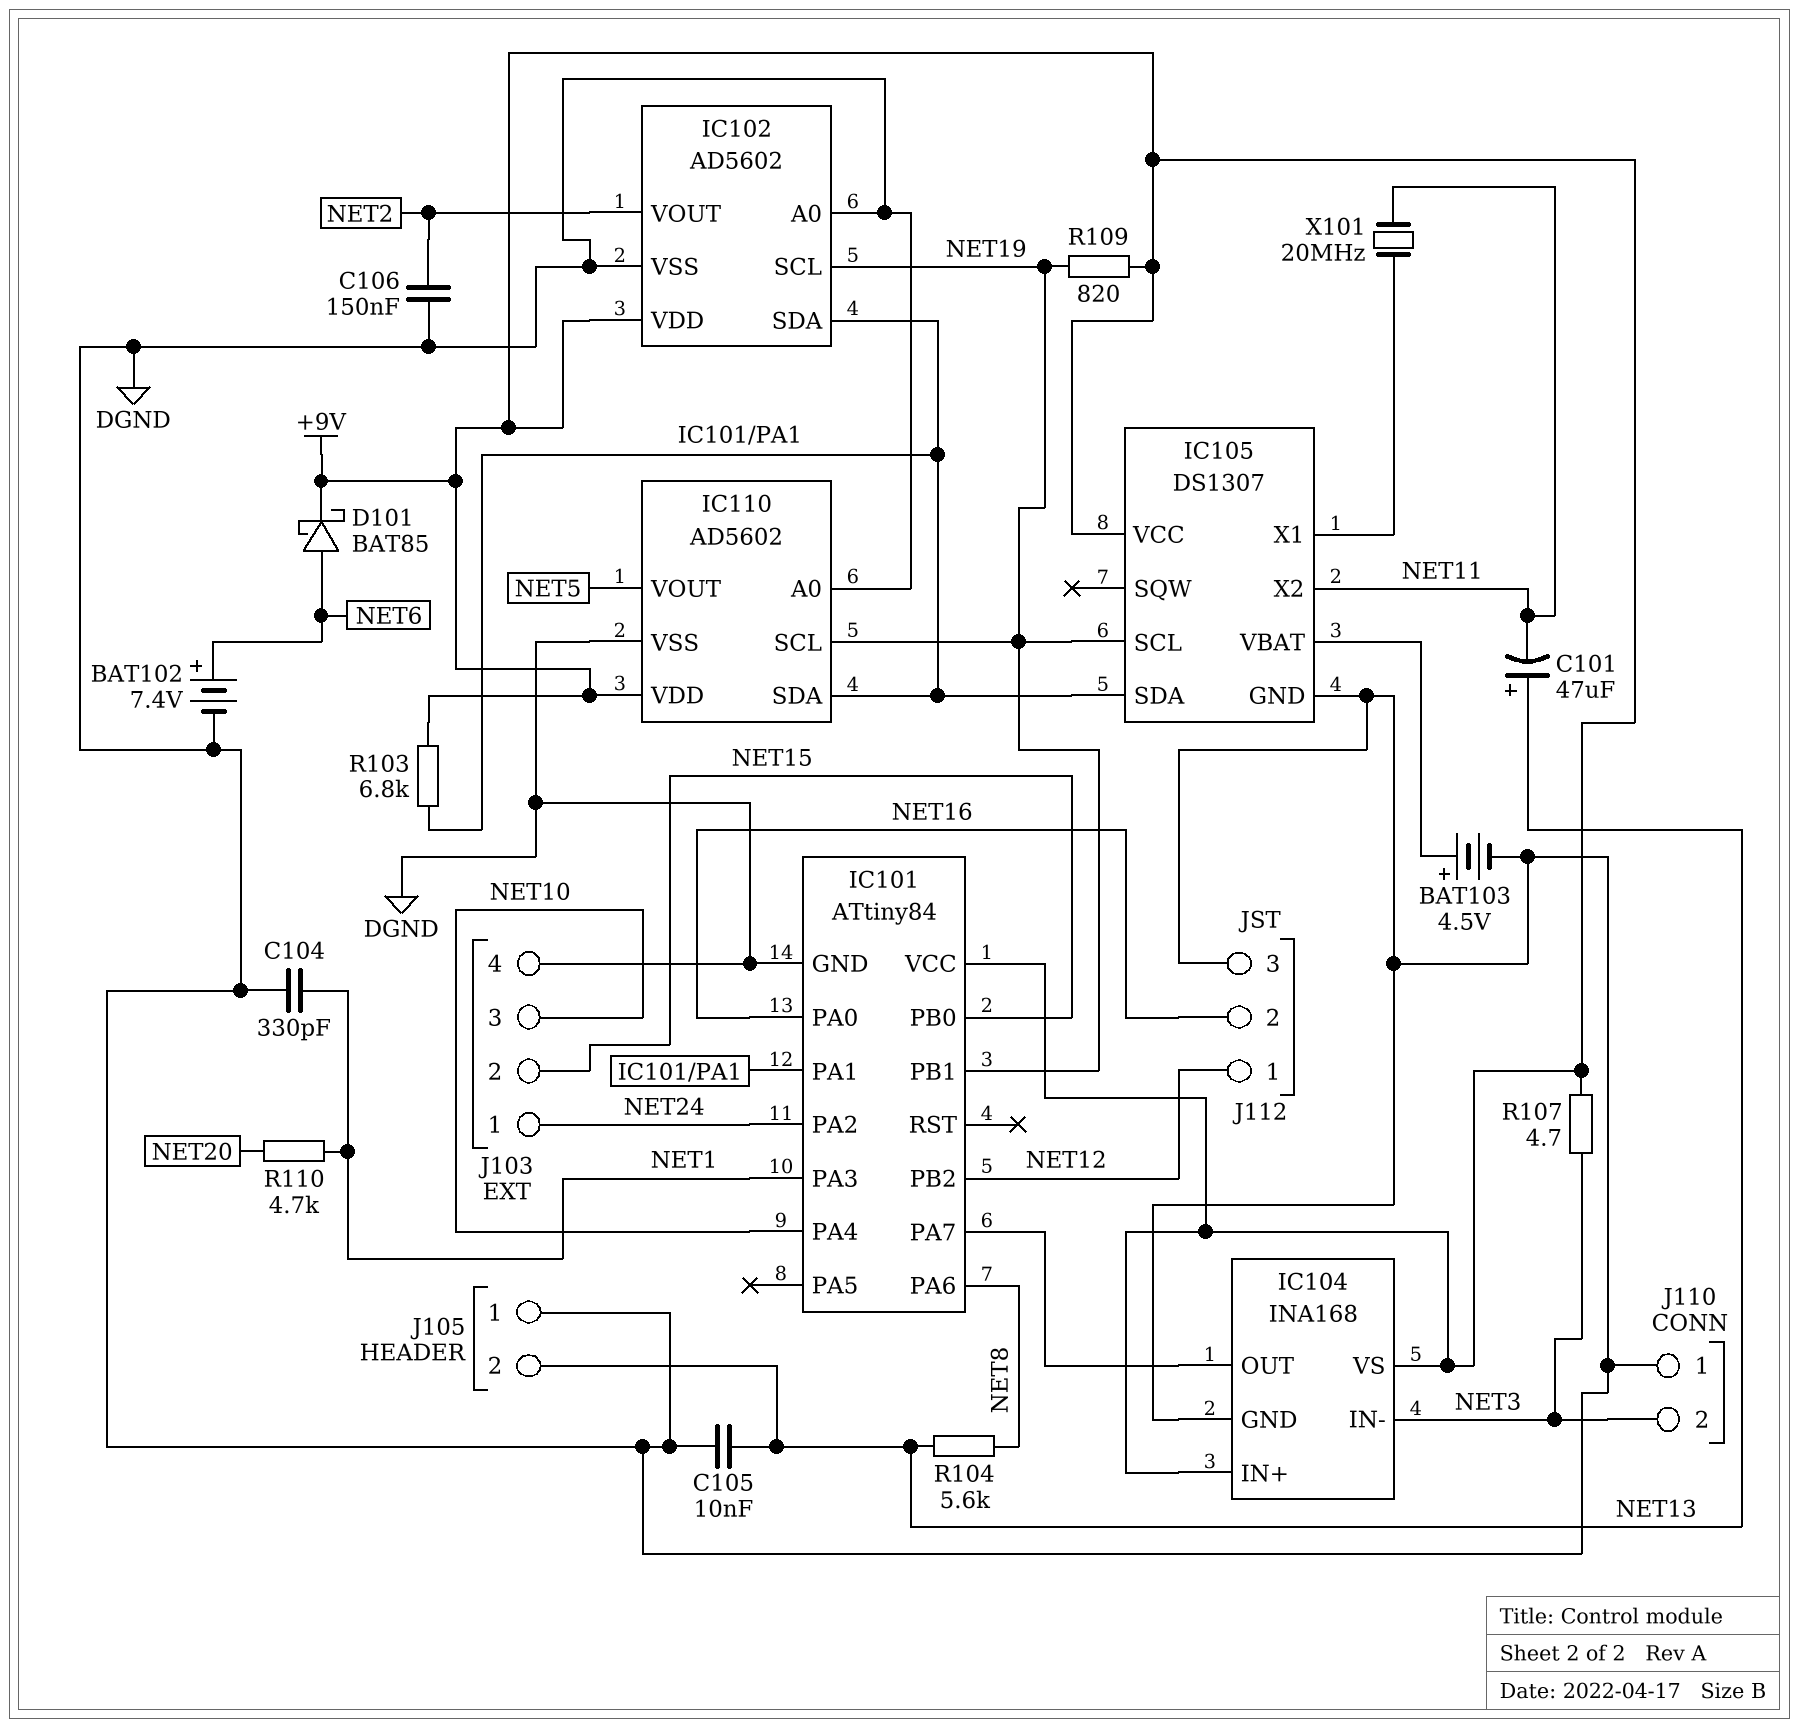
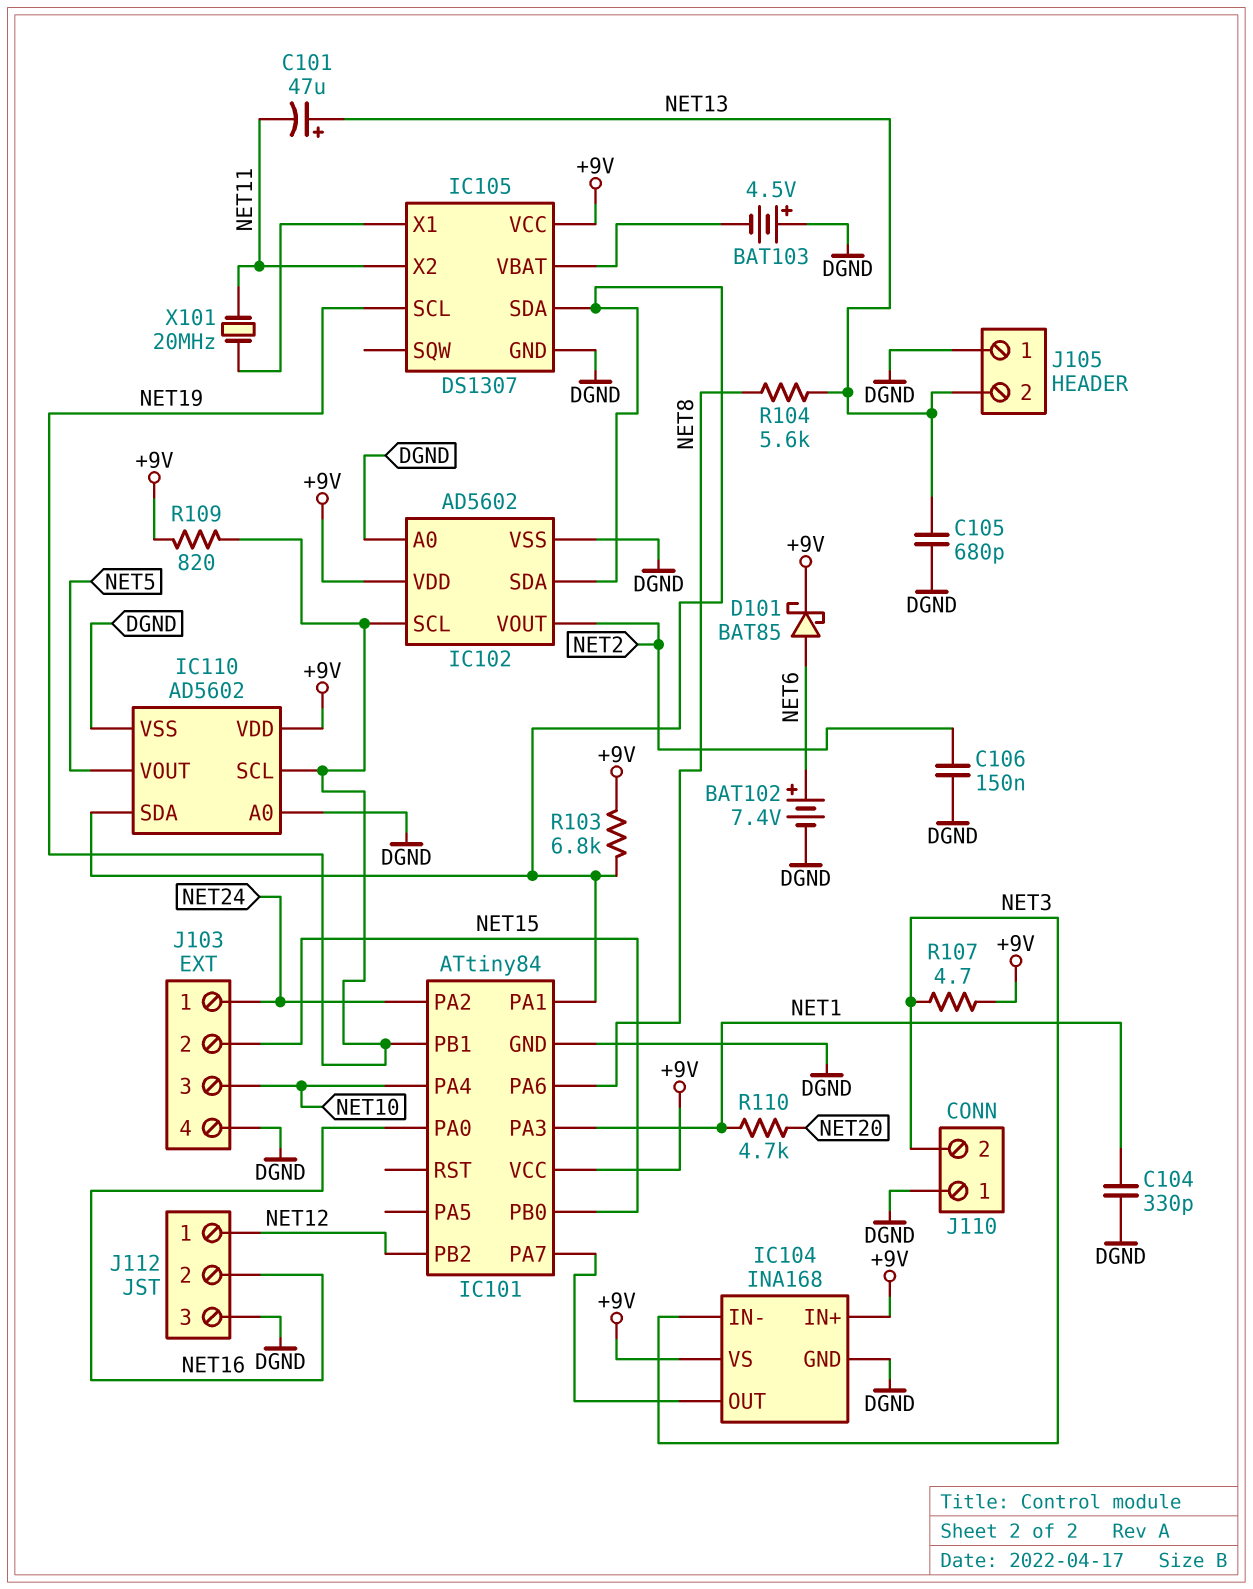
BAT103: 4.5V (plus IC105/VBAT, minus DGND) -> 4.5V (plus DGND, minus IC105/VBAT)
C105: 10nF (DGND, NET13) -> 680pF (DGND, NET13)

